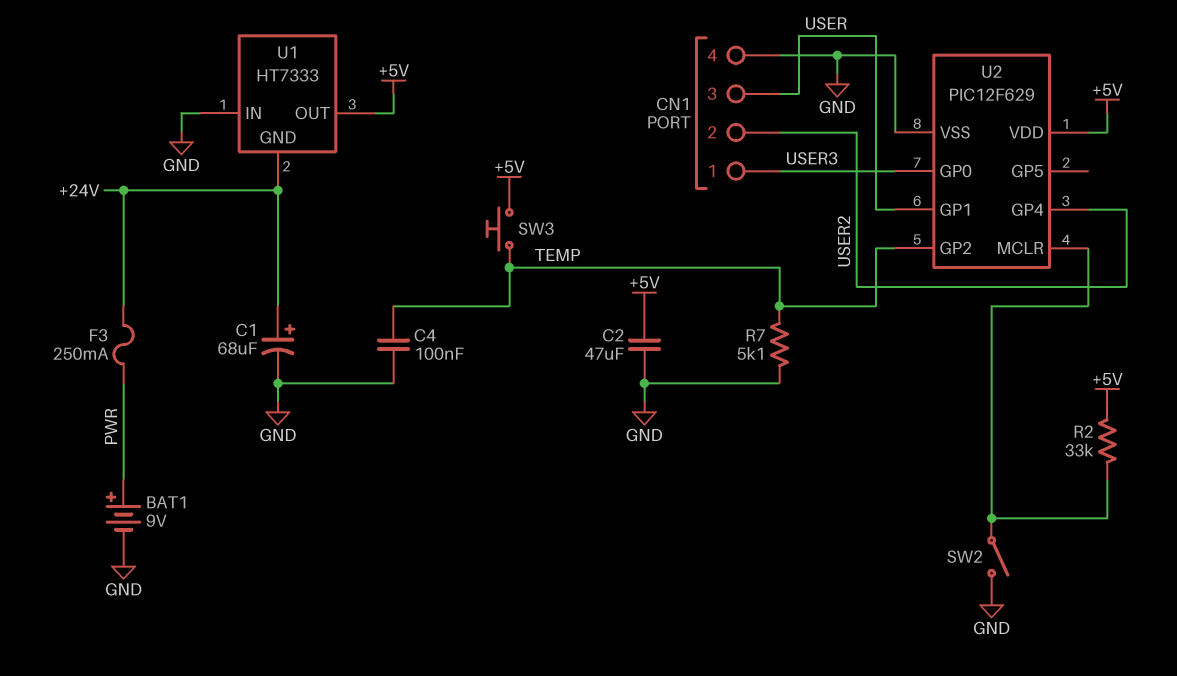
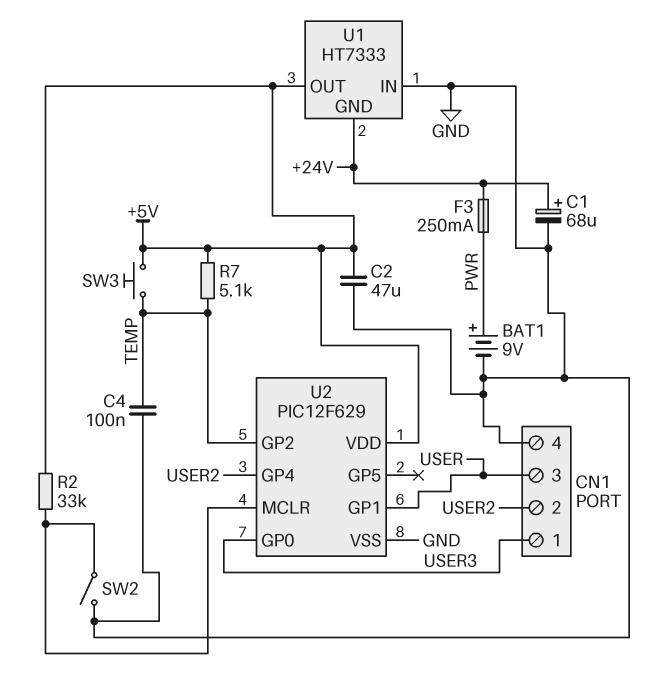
R7: 5.1k (GND, TEMP) -> 5.1k (+5V, TEMP)

